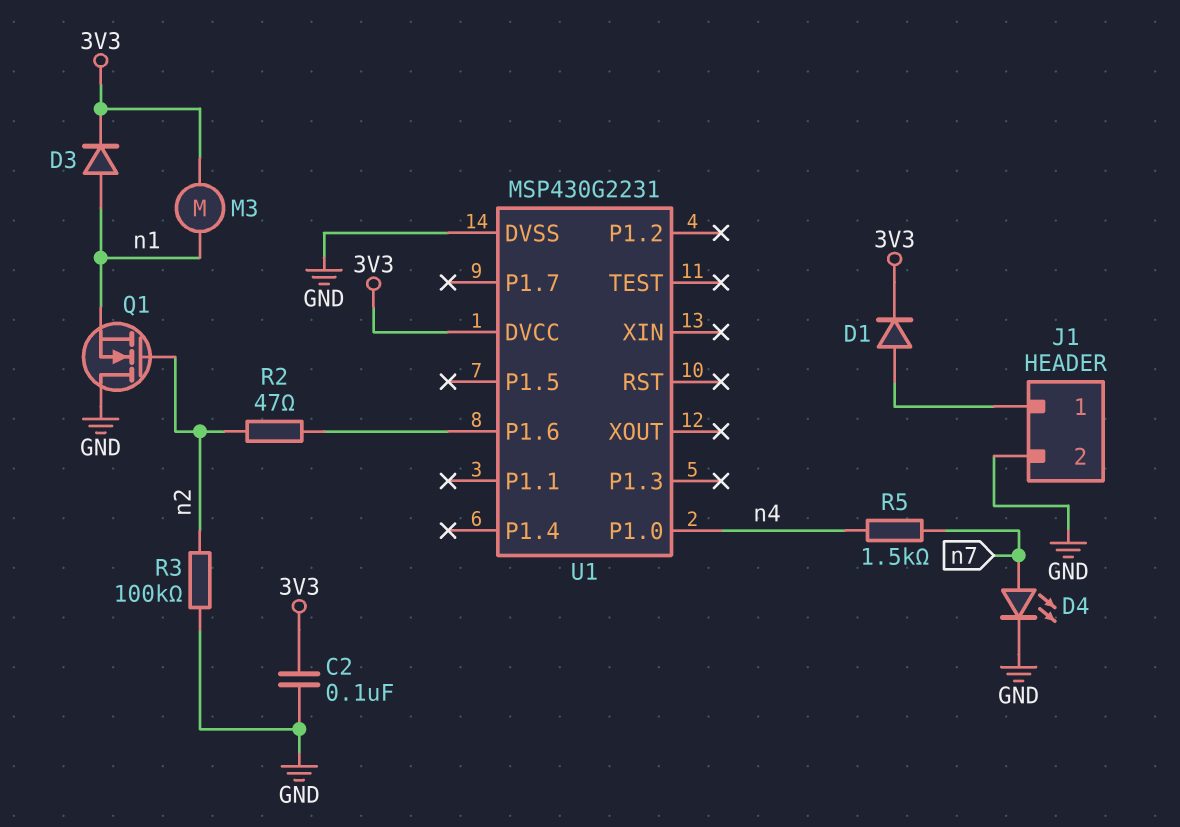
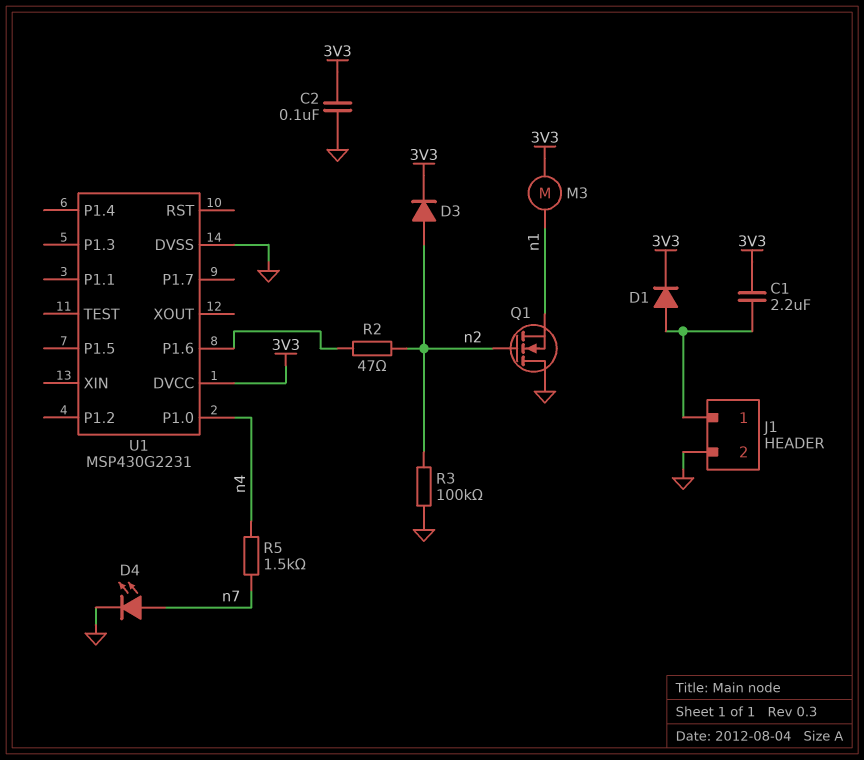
C1: none -> 2.2uF (3V3, J1/1)
D3: diode (A n1, K 3V3) -> diode (A n2, K 3V3)

